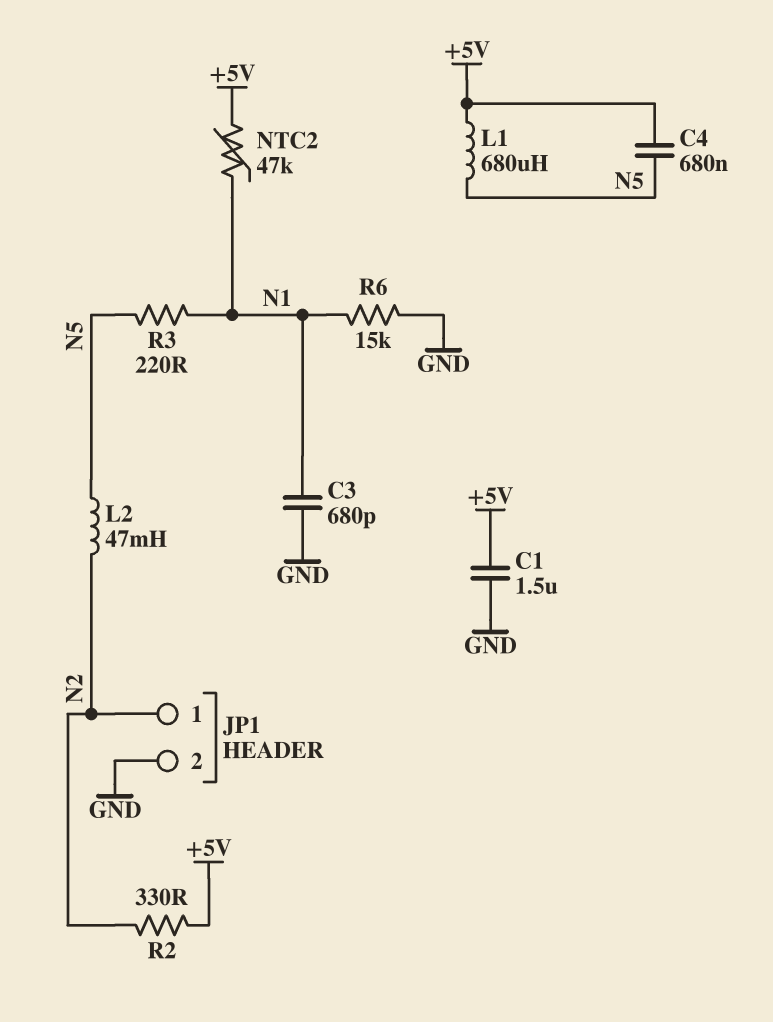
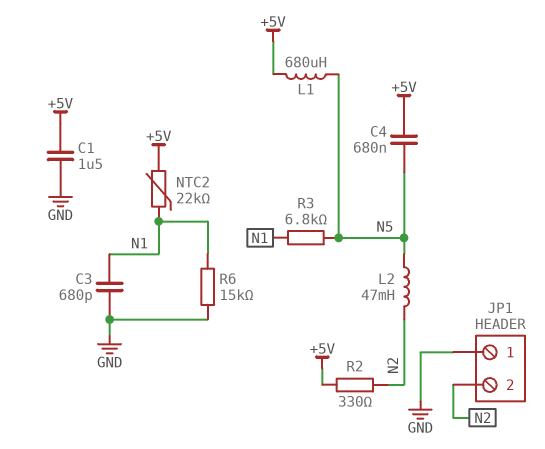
JP1 pin 1: N2 -> GND
JP1 pin 2: GND -> N2
NTC2: 47k (+5V, N1) -> 22k (+5V, N1)
R3: 220 (N1, N5) -> 6.8k (N1, N5)

